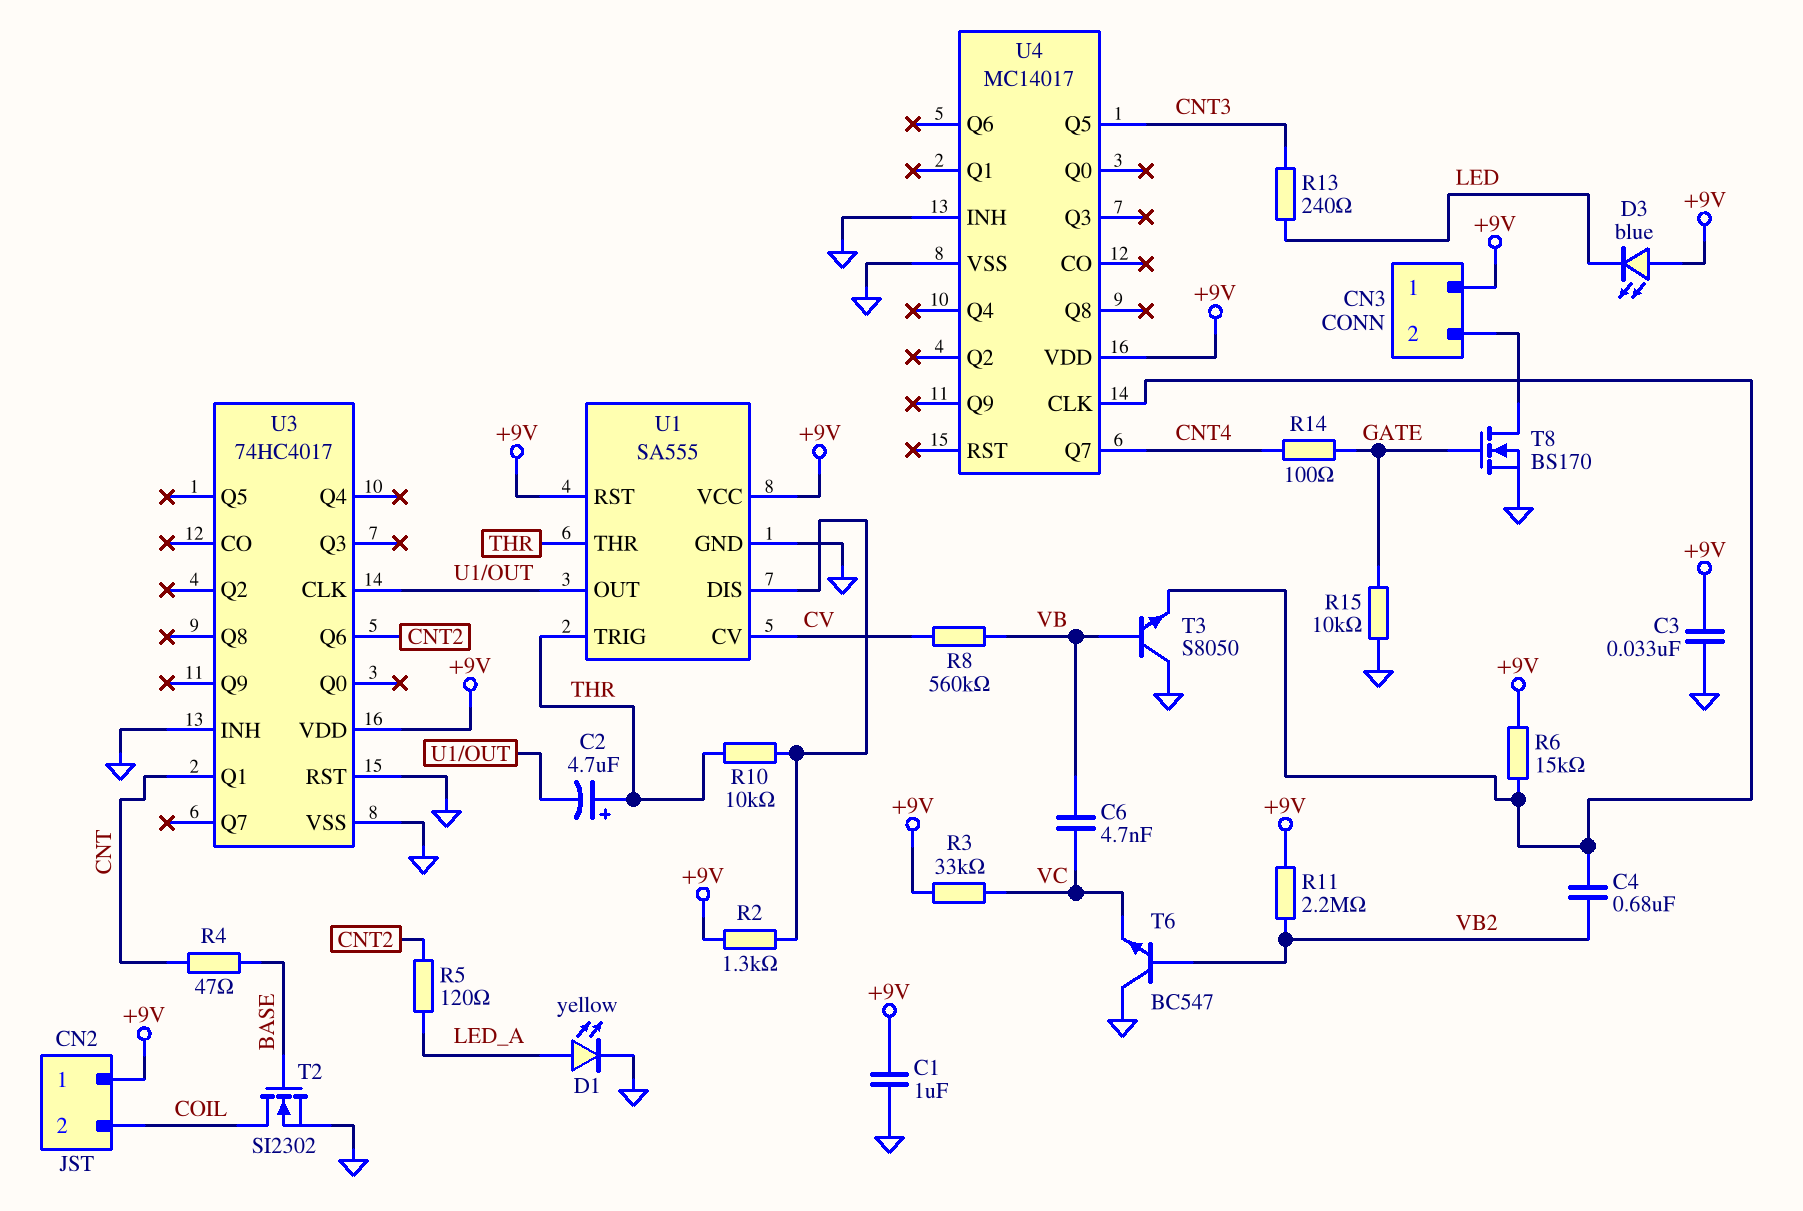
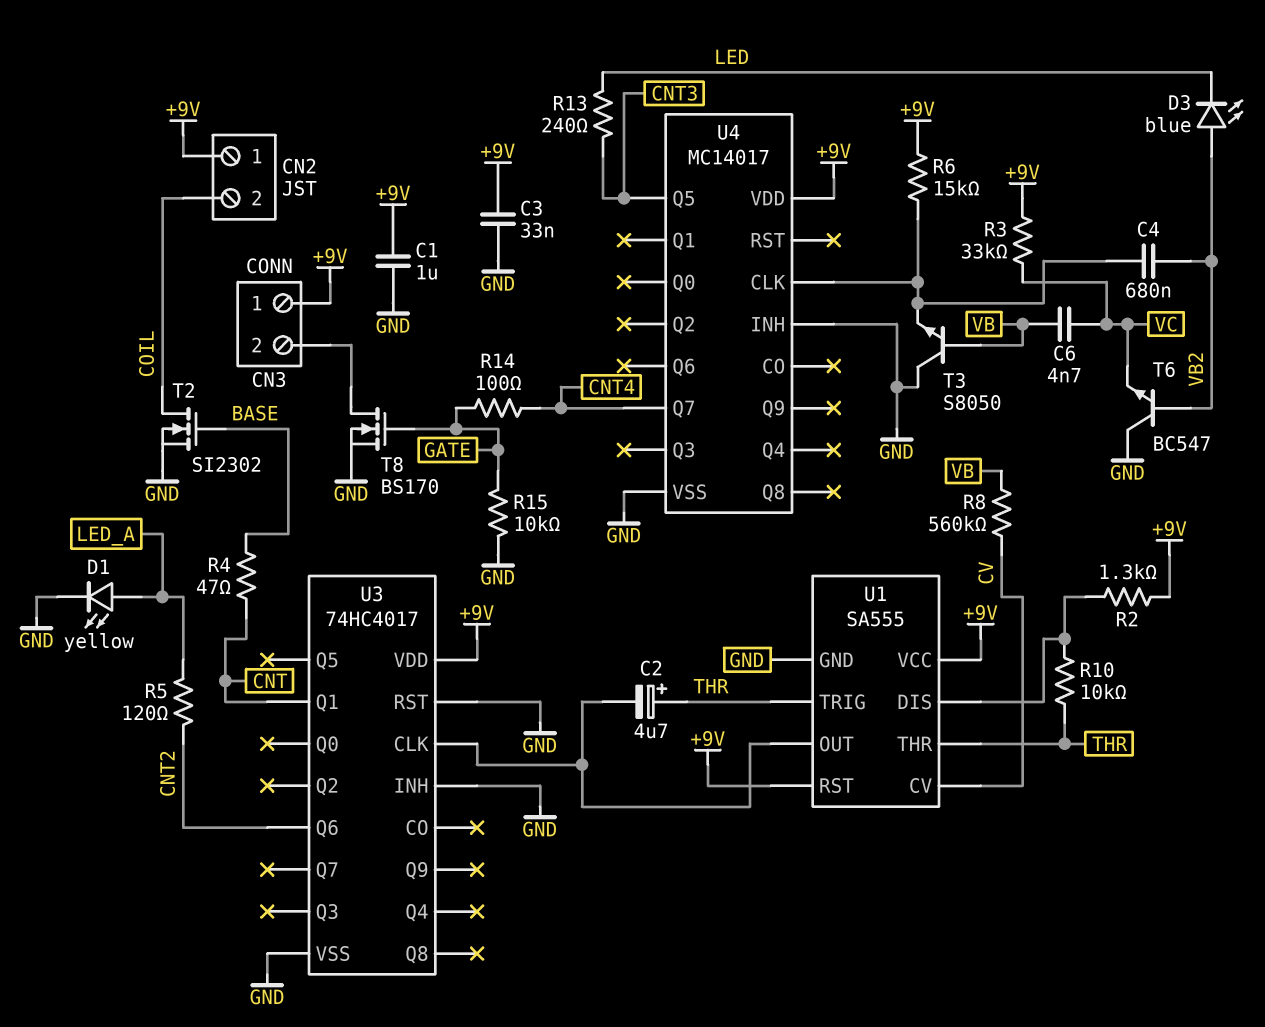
D3: LED blue (A +9V, K LED) -> LED blue (A VB2, K LED)
R11: 2.2M (+9V, VB2) -> none

